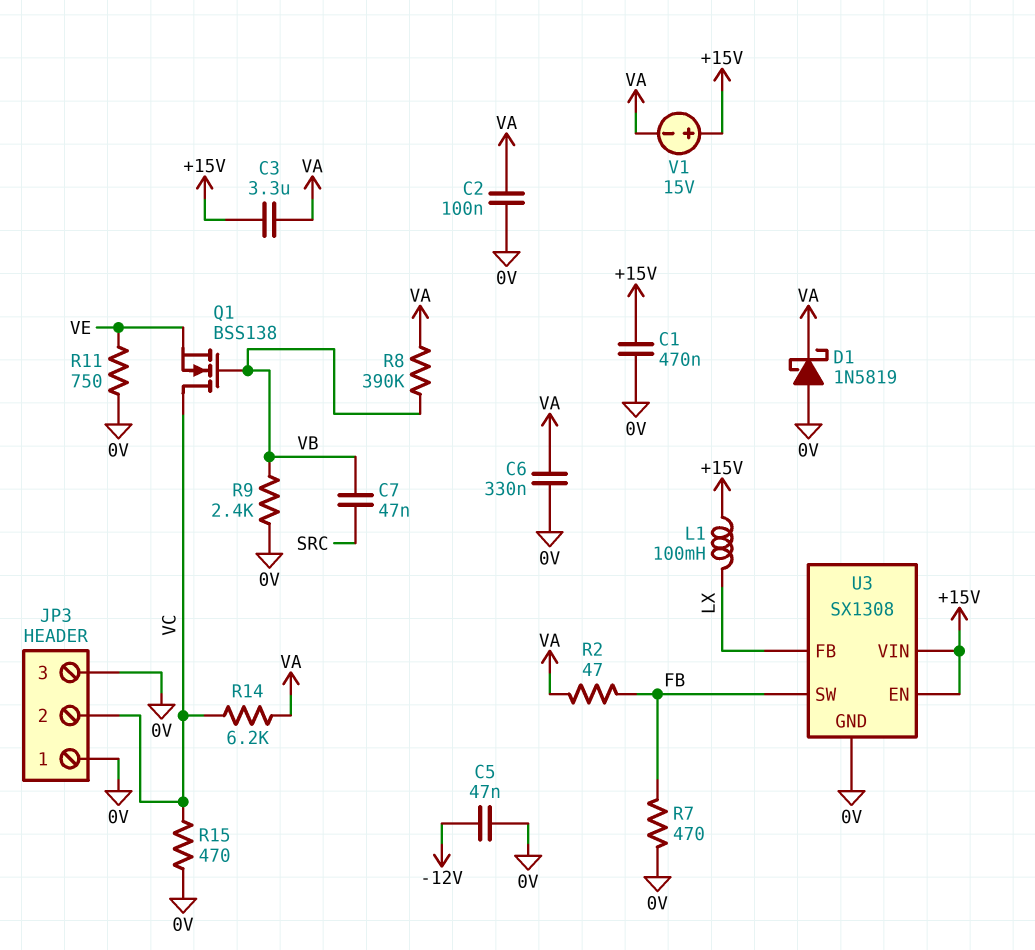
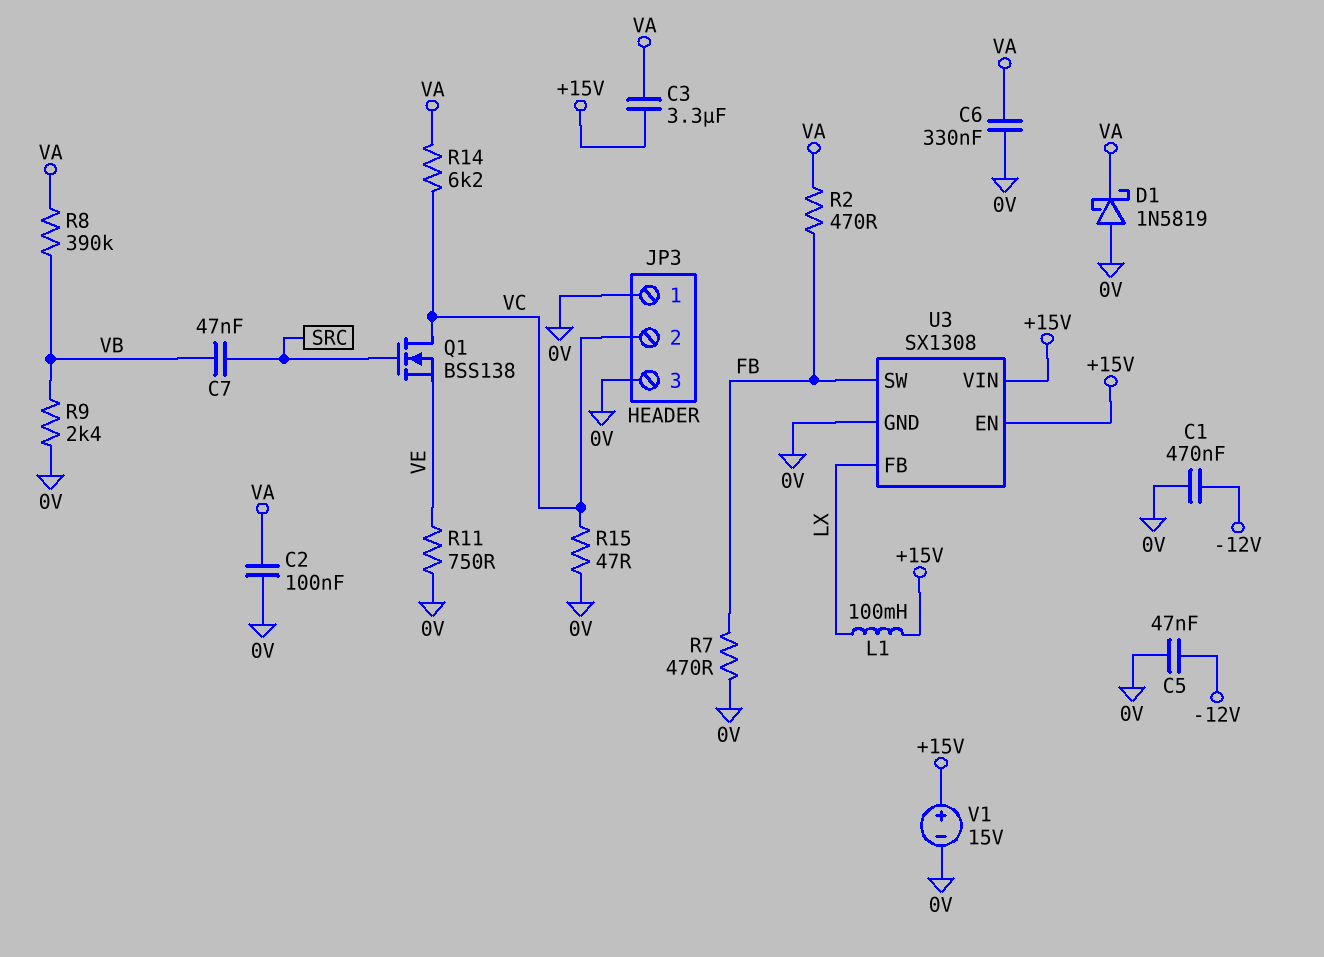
C1: 470nF (+15V, 0V) -> 470nF (-12V, 0V)
Q1: NMOS BSS138 (G VB, D VC, S VE) -> NMOS BSS138 (G SRC, D VC, S VE)
R2: 47 (FB, VA) -> 470 (FB, VA)
R15: 470 (0V, VC) -> 47 (0V, VC)
V1: 15V (plus +15V, minus VA) -> 15V (plus +15V, minus 0V)

